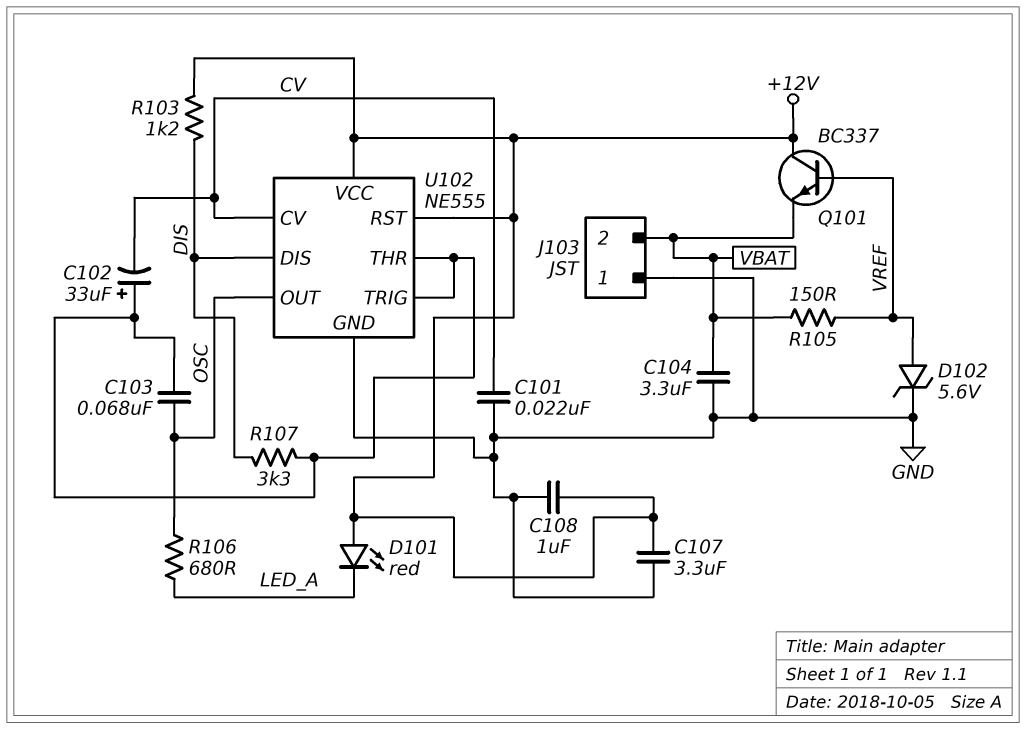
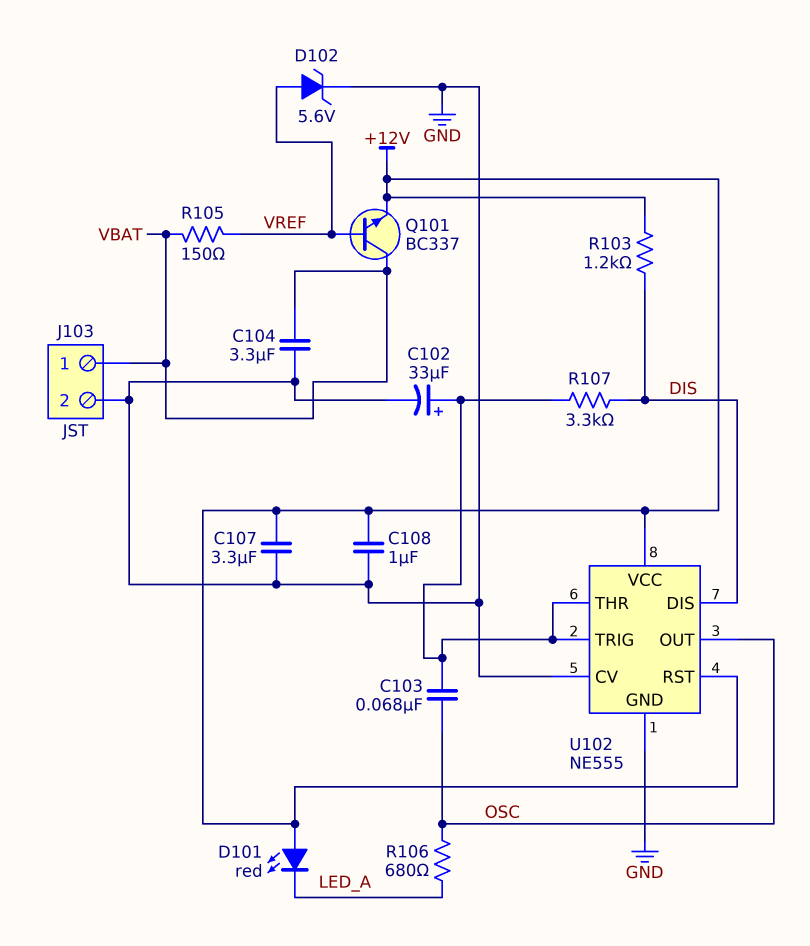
C101: 22nF (CV, GND) -> none
C102: 33uF (plus U102/THR, minus CV) -> 33uF (plus U102/THR, minus GND)
J103 pin 1: GND -> VBAT
J103 pin 2: VBAT -> GND
Q101: NPN BC337 (B VREF, C +12V, E VBAT) -> NPN BC337 (B VREF, C VBAT, E +12V)
U102 pin CV: CV -> GND

